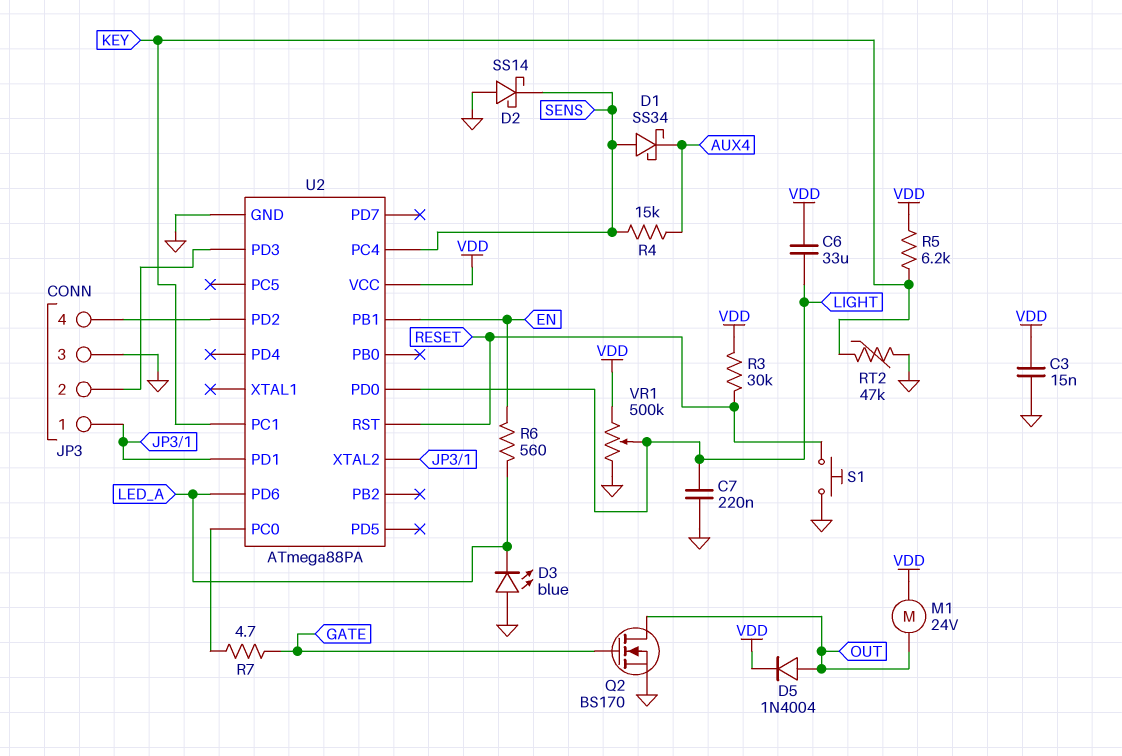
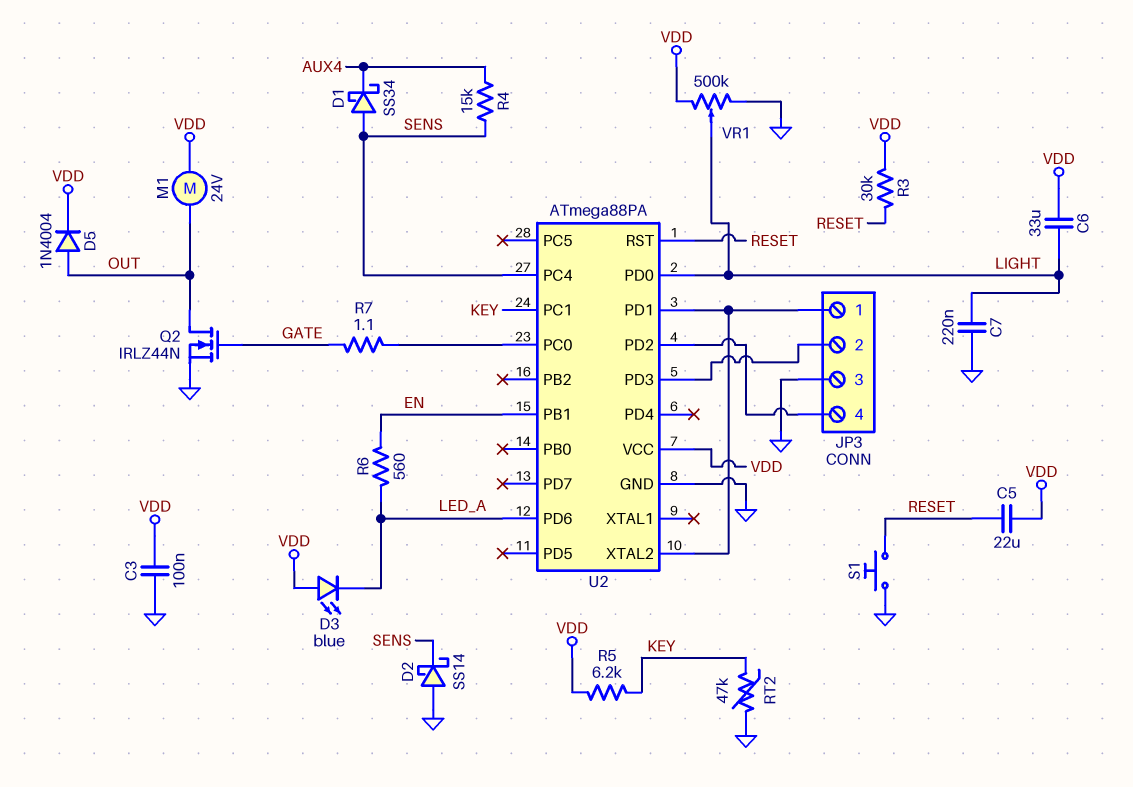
C3: 15nF (GND, VDD) -> 100nF (GND, VDD)
C5: none -> 22uF (RESET, VDD)
D3: LED blue (A GND, K LED_A) -> LED blue (A VDD, K LED_A)
Q2: NMOS BS170 (G GATE, D OUT, S GND) -> NMOS IRLZ44N (G GATE, D OUT, S GND)
R7: 4.7 (GATE, U2/PC0) -> 1.1 (GATE, U2/PC0)

